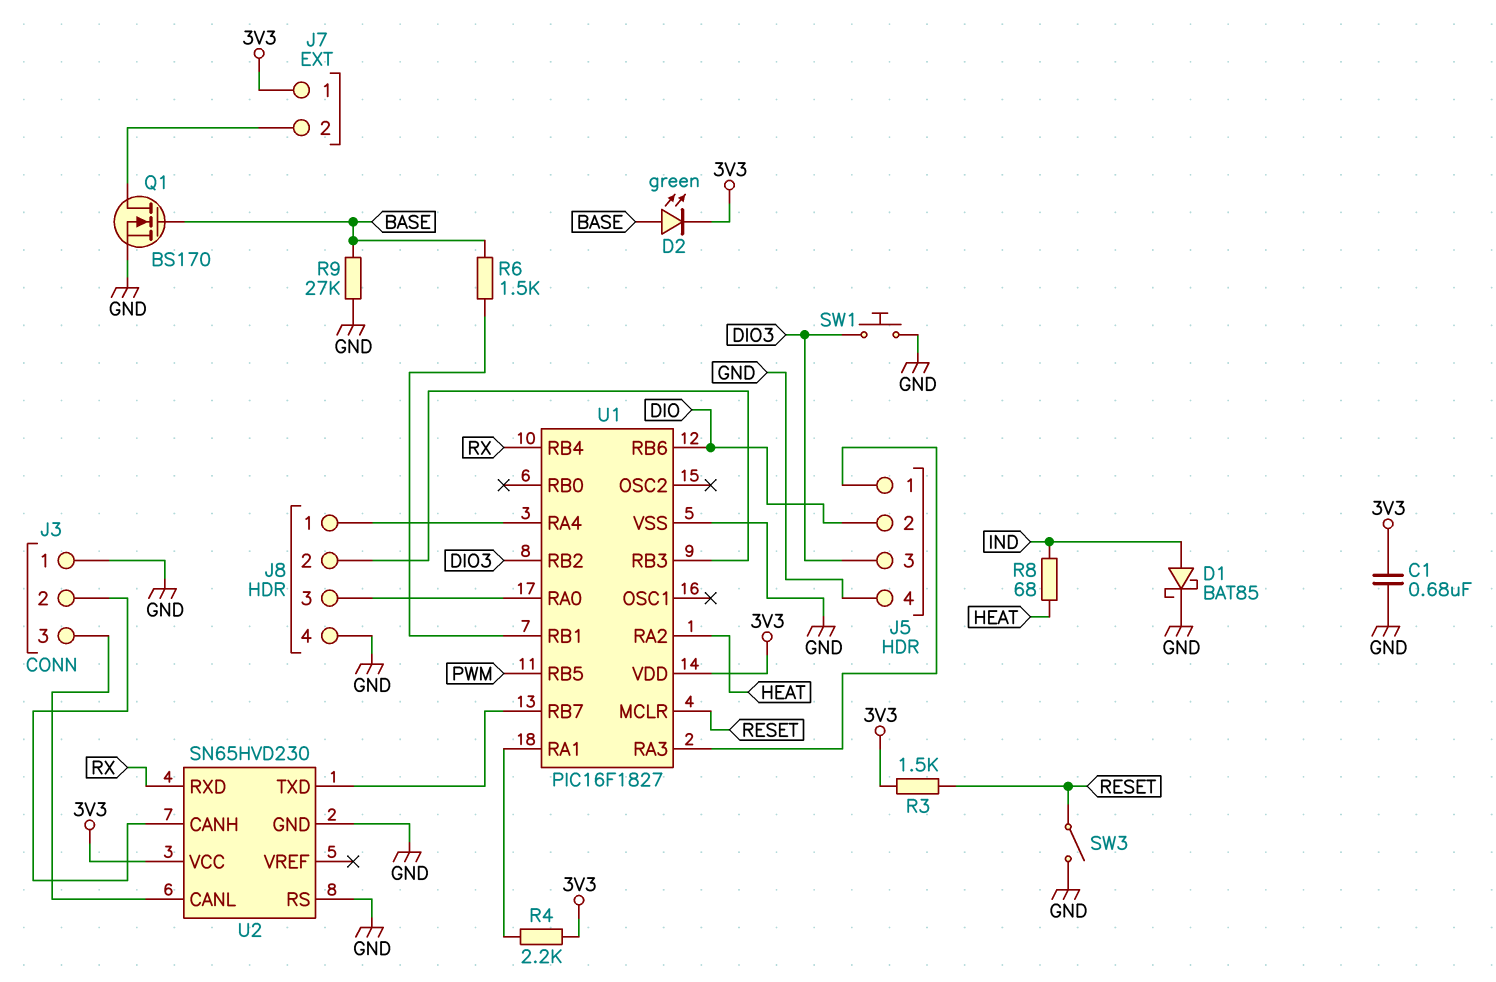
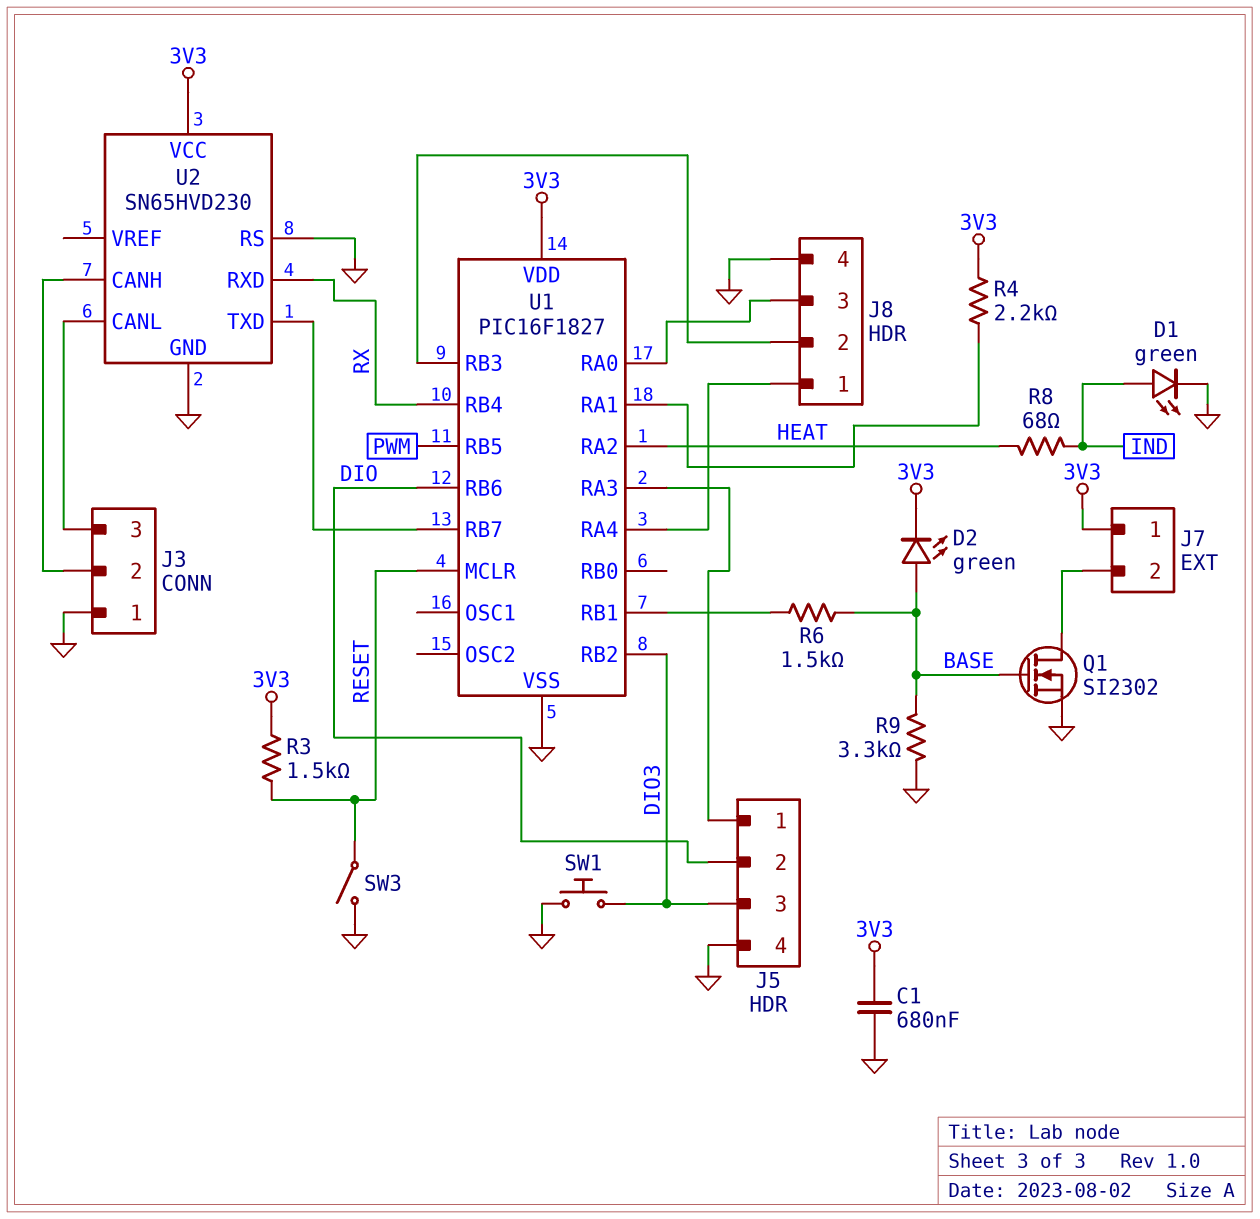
D1: schottky BAT85 (A IND, K GND) -> LED green (A IND, K GND)
Q1: NMOS BS170 (G BASE, D J7/2, S GND) -> NMOS SI2302 (G BASE, D J7/2, S GND)
R9: 27k (BASE, GND) -> 3.3k (BASE, GND)

